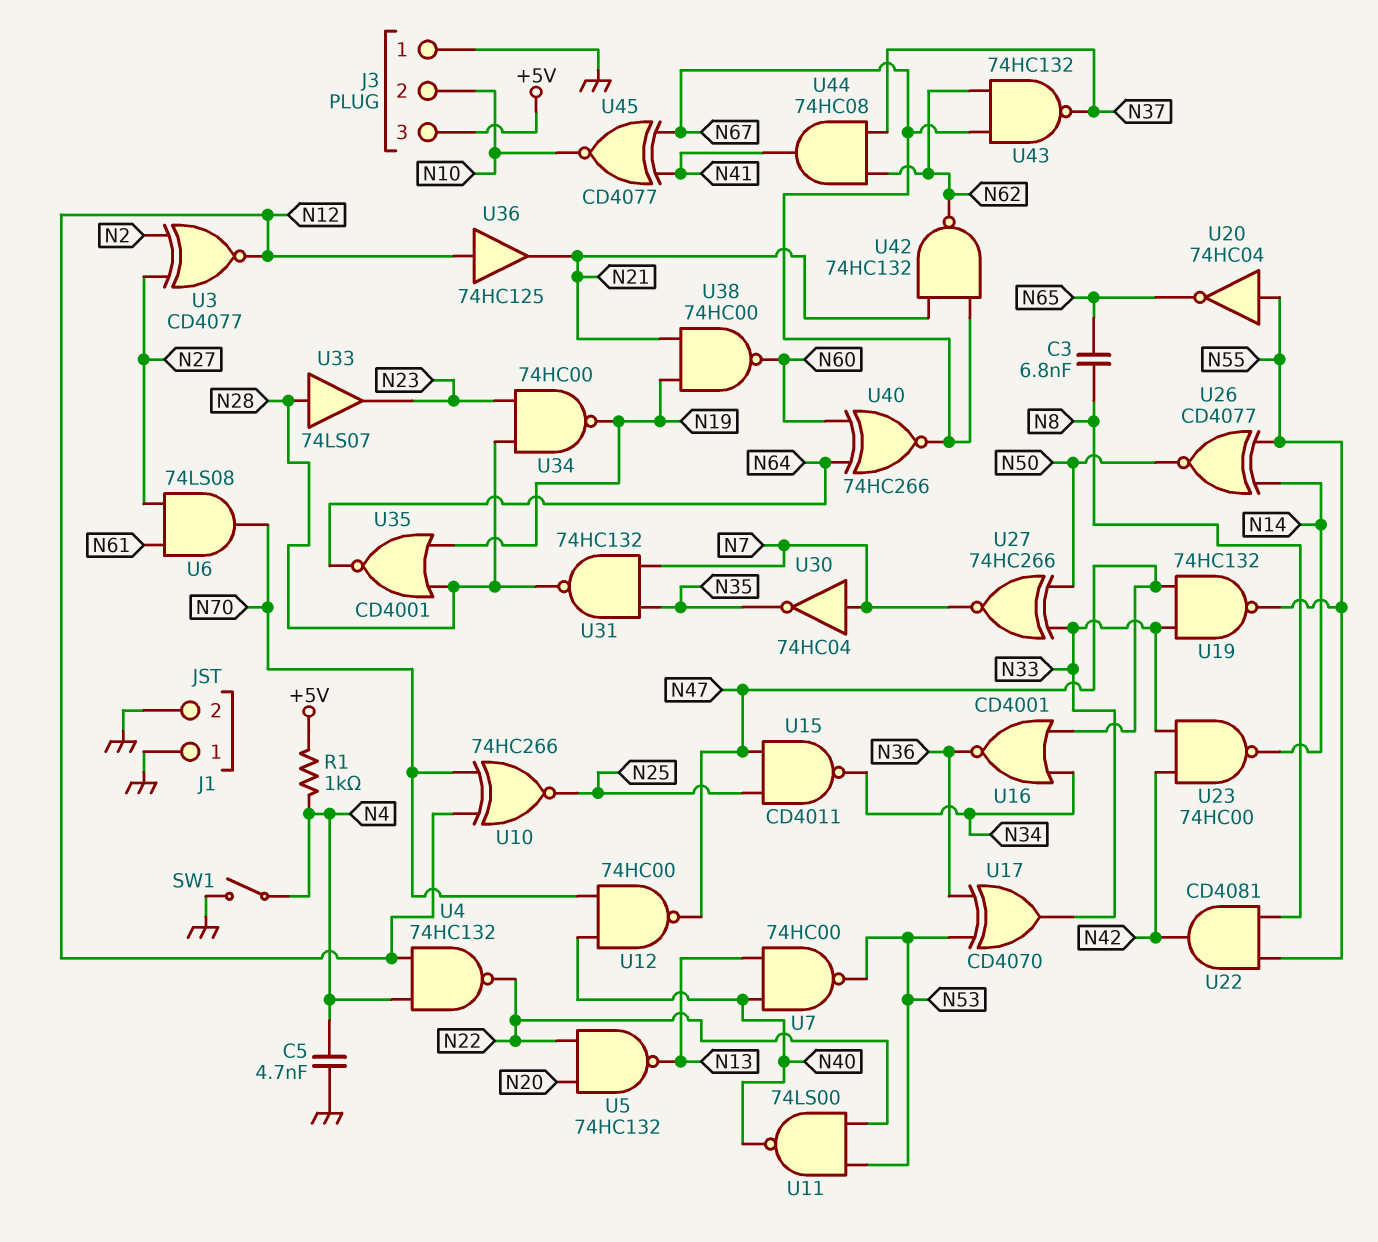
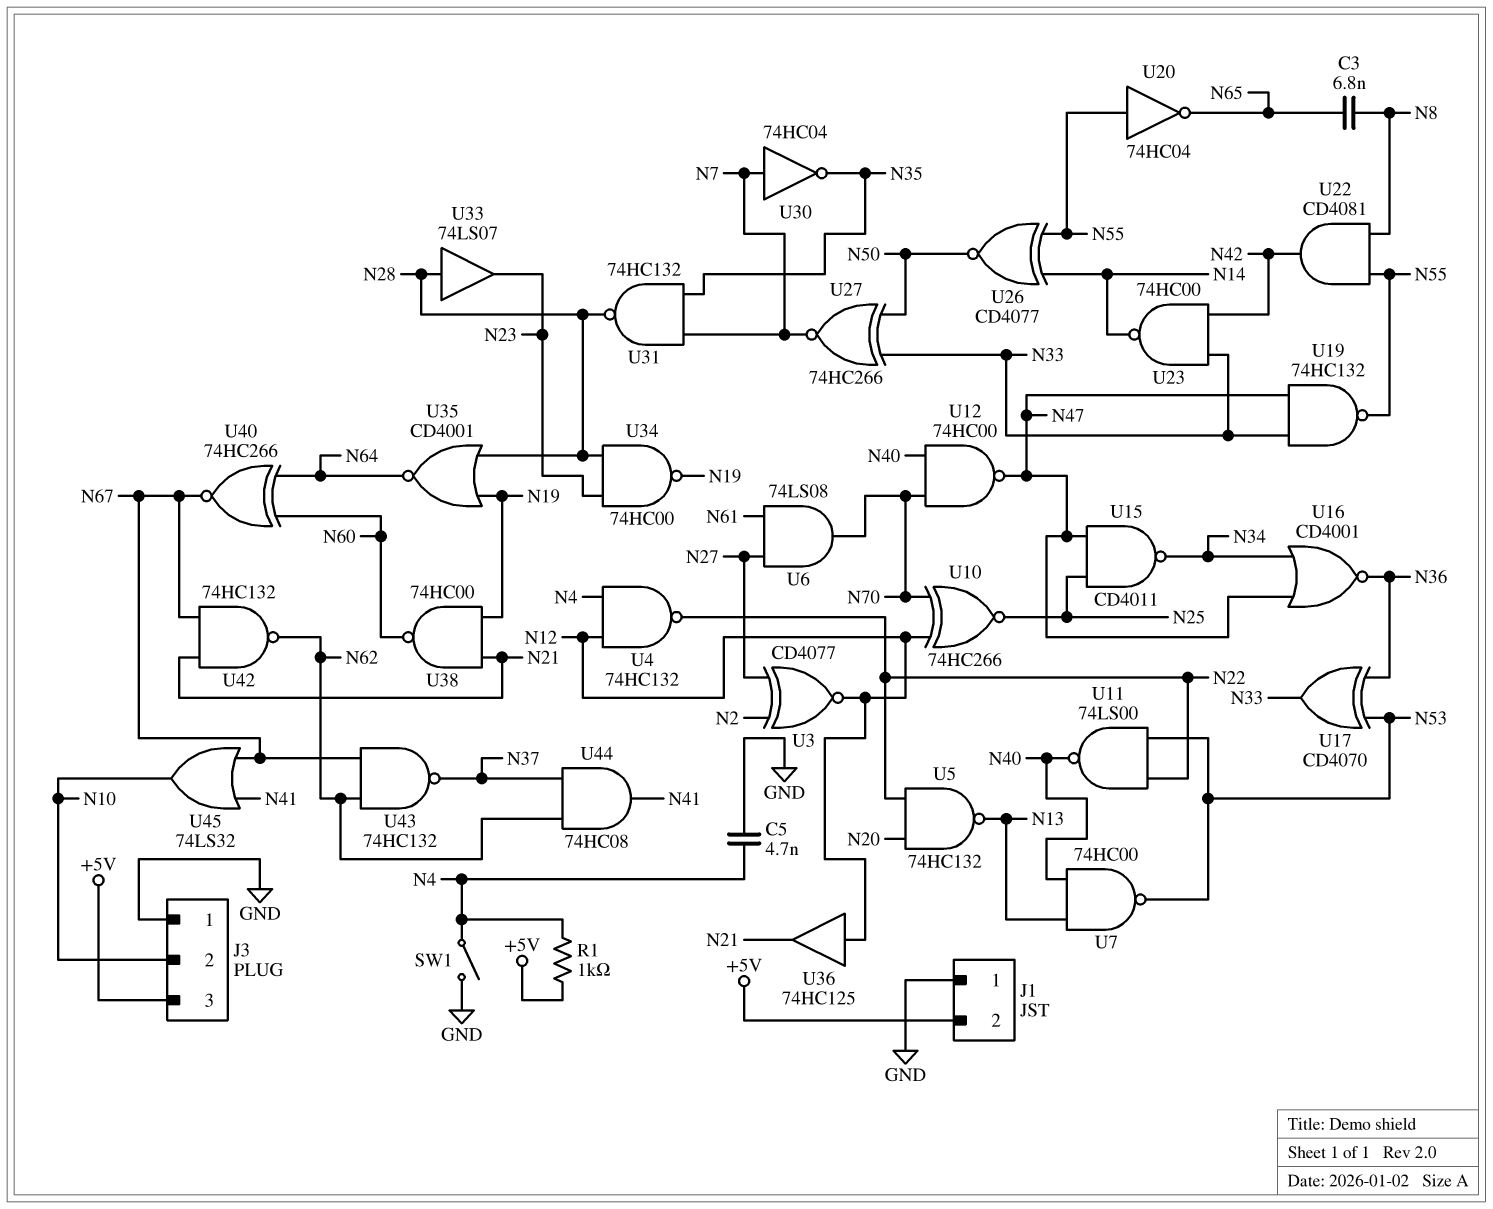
J1 pin 2: GND -> +5V
U45: XNOR CD4077 (in N41, in N67, out N10) -> OR 74LS32 (in N41, in N67, out N10)

